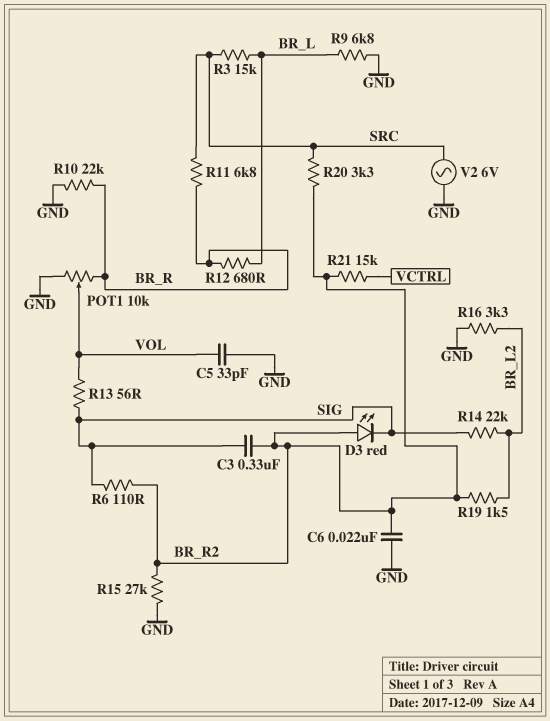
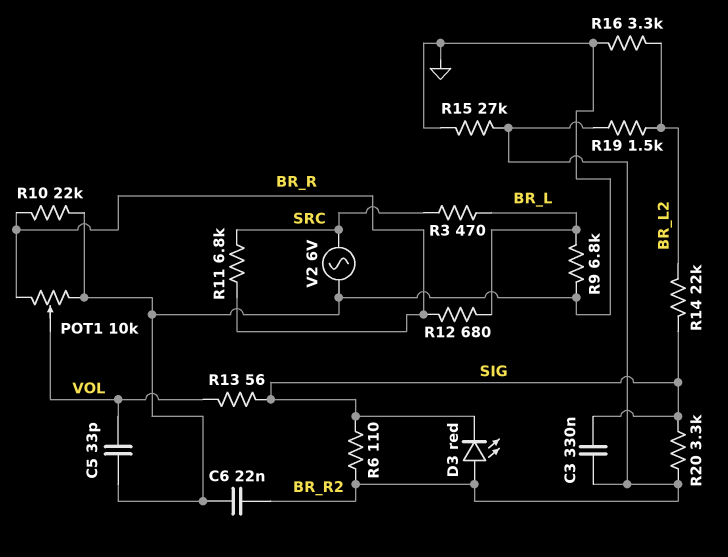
R3: 15k (BR_L, SRC) -> 470 (BR_L, SRC)
R20: 3.3k (BR_R2, SRC) -> 3.3k (BR_R2, SIG)
R21: 15k (BR_R2, VCTRL) -> none

